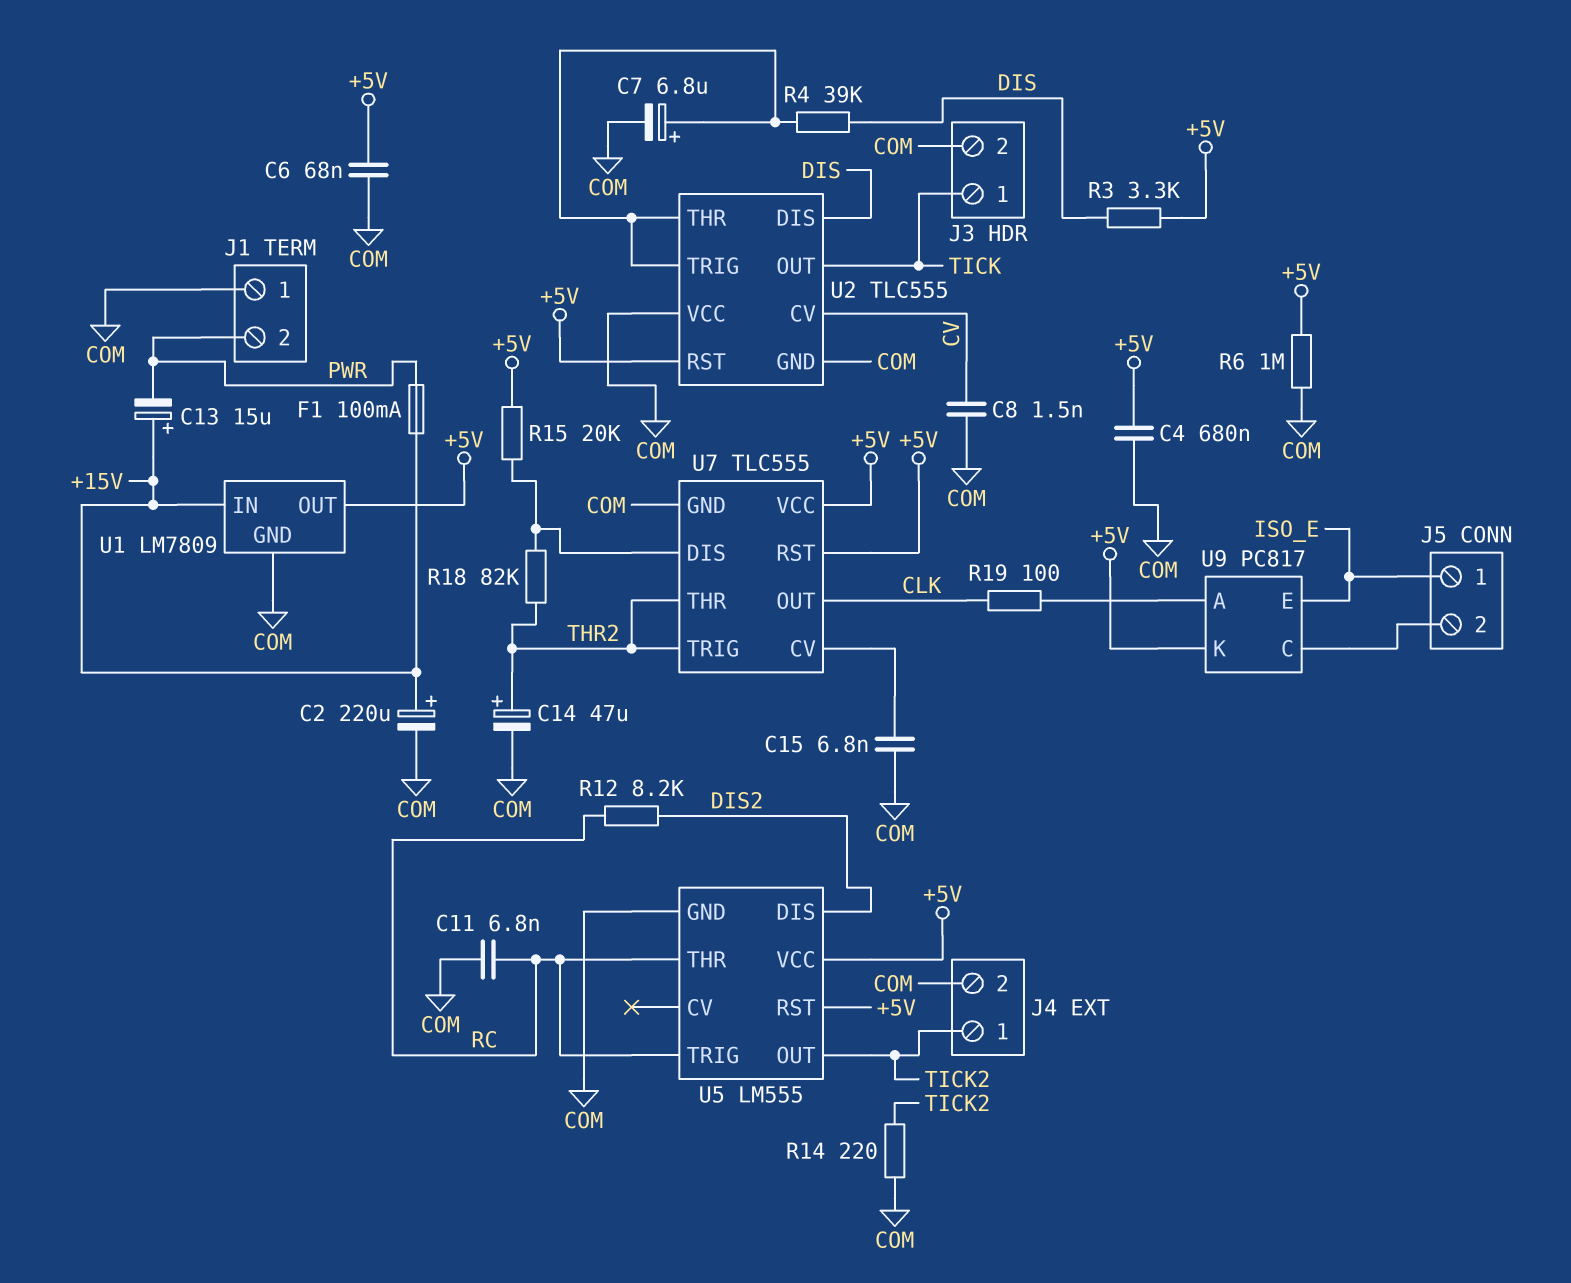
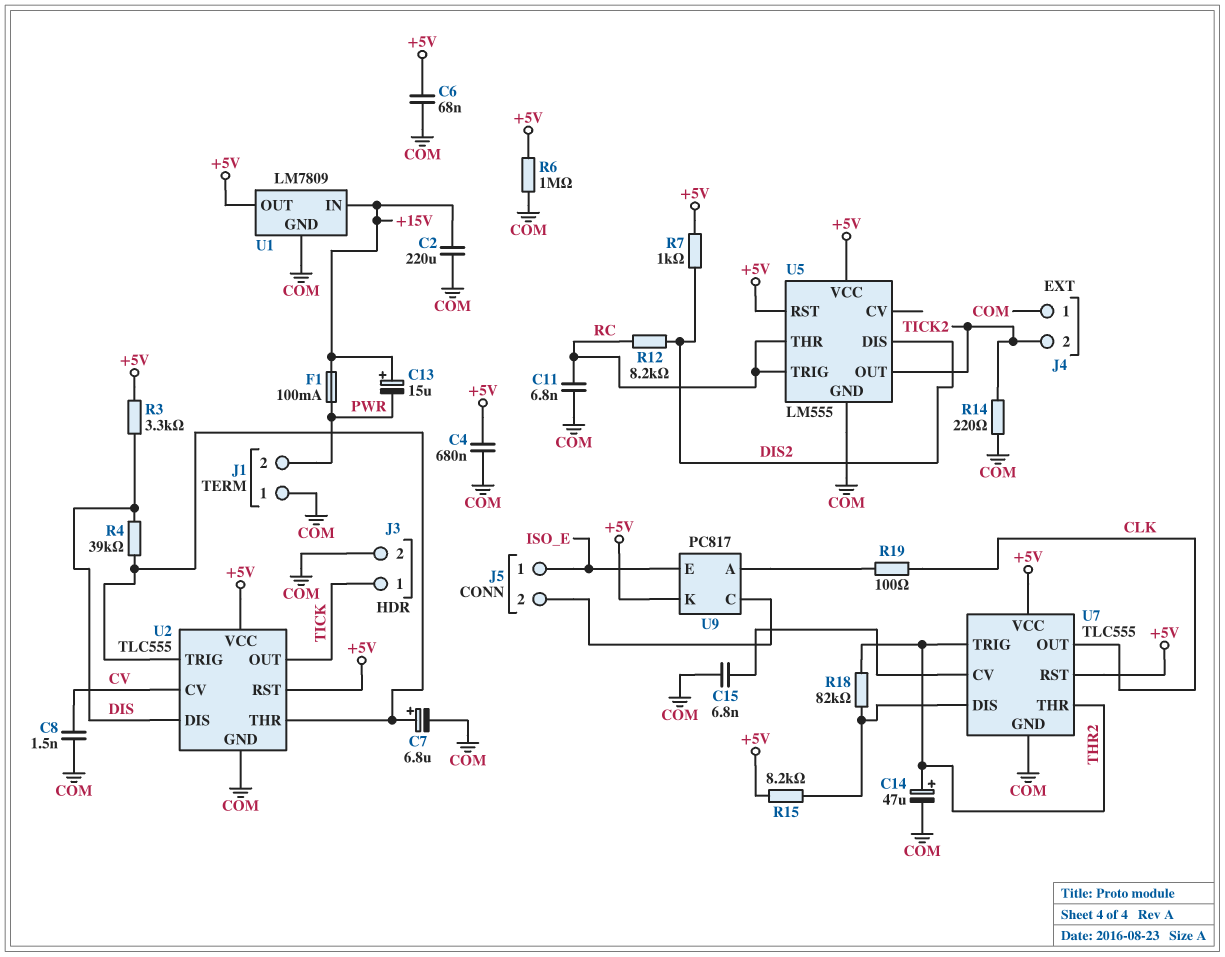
C2: 220uF (plus +15V, minus COM) -> 220uF (+15V, COM)
J4 pin 1: TICK2 -> COM
J4 pin 2: COM -> TICK2
R7: none -> 1k (+5V, DIS2)
R15: 20k (+5V, U7/DIS) -> 8.2k (+5V, U7/DIS)
U2 pin VCC: COM -> +5V

